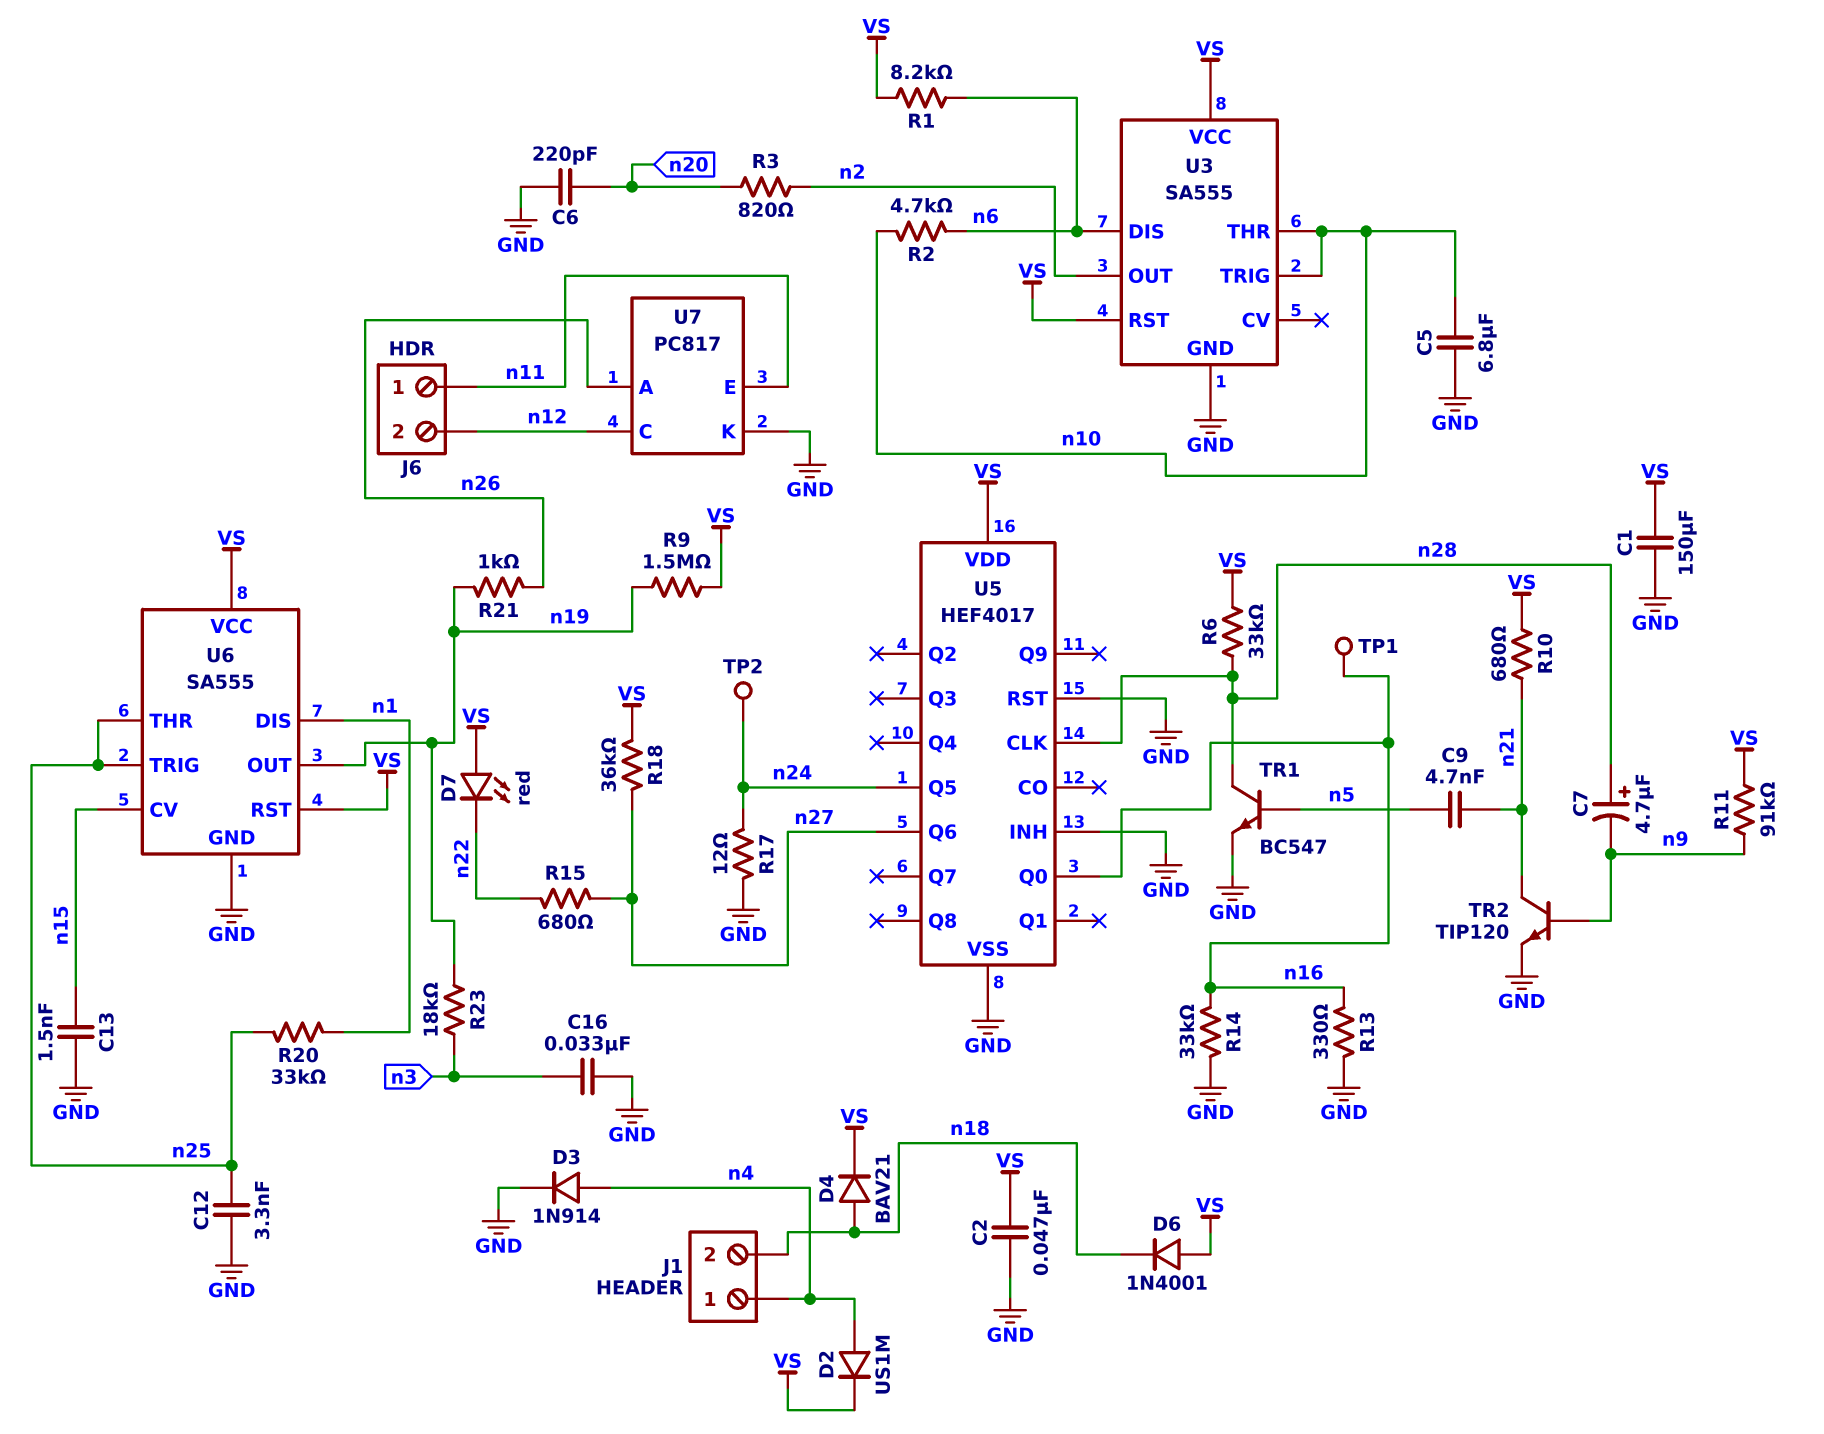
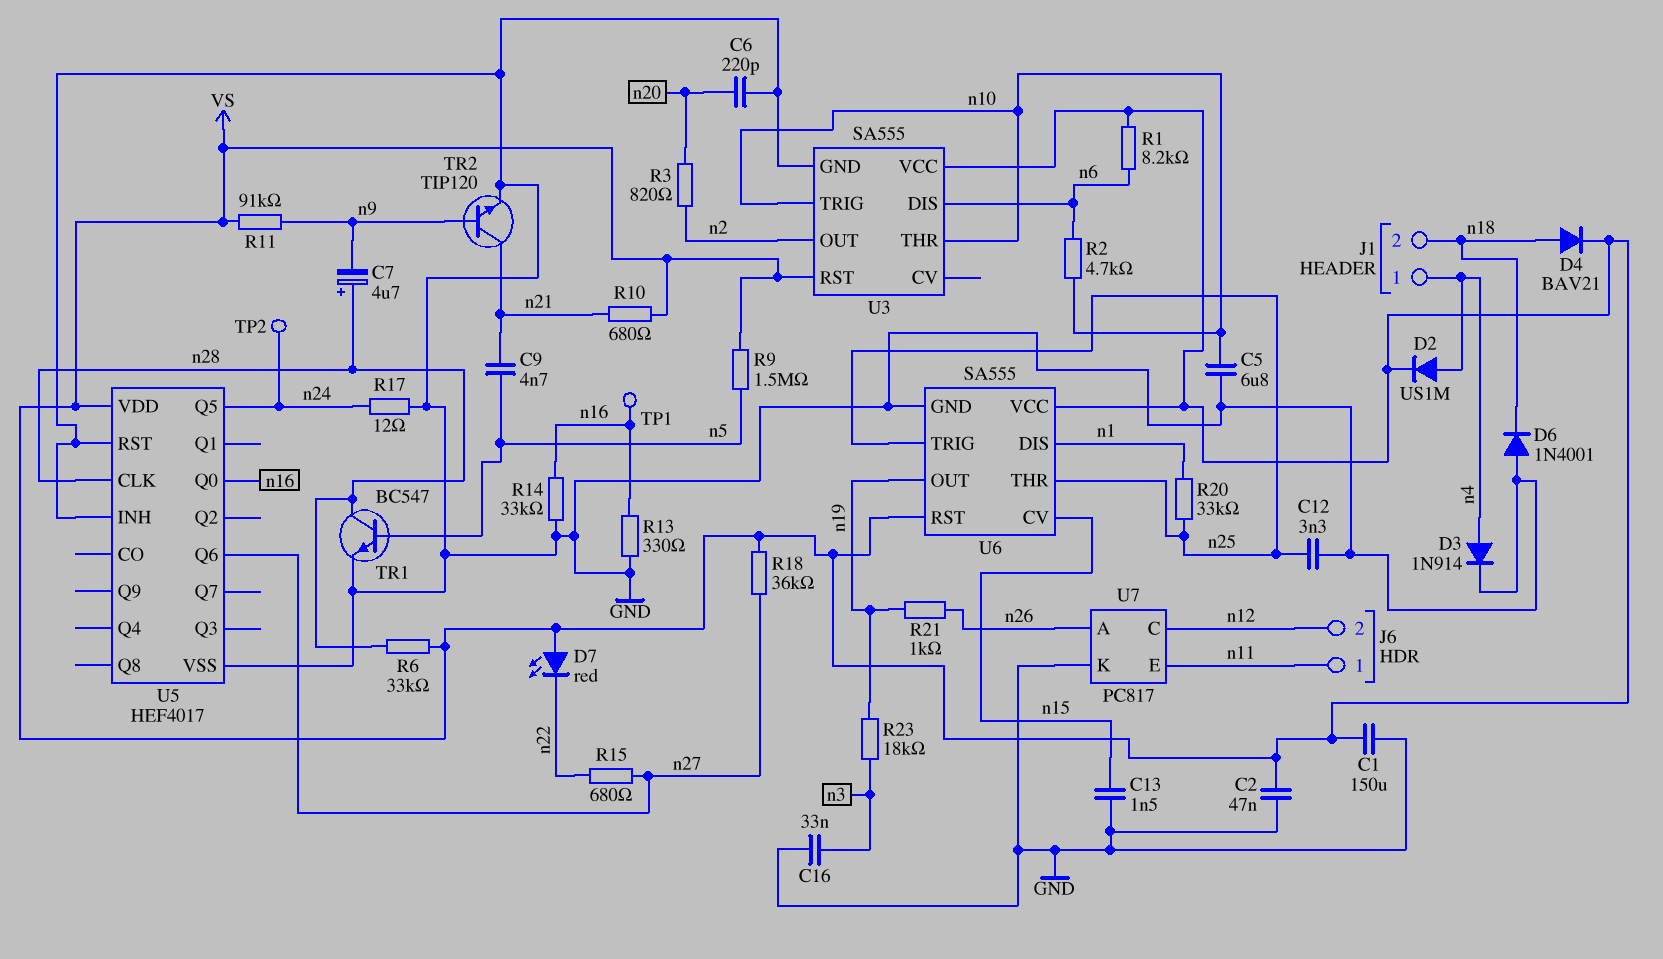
D6: diode 1N4001 (A VS, K n18) -> diode 1N4001 (A GND, K n18)
R9: 1.5M (VS, n19) -> 1.5M (VS, n5)

